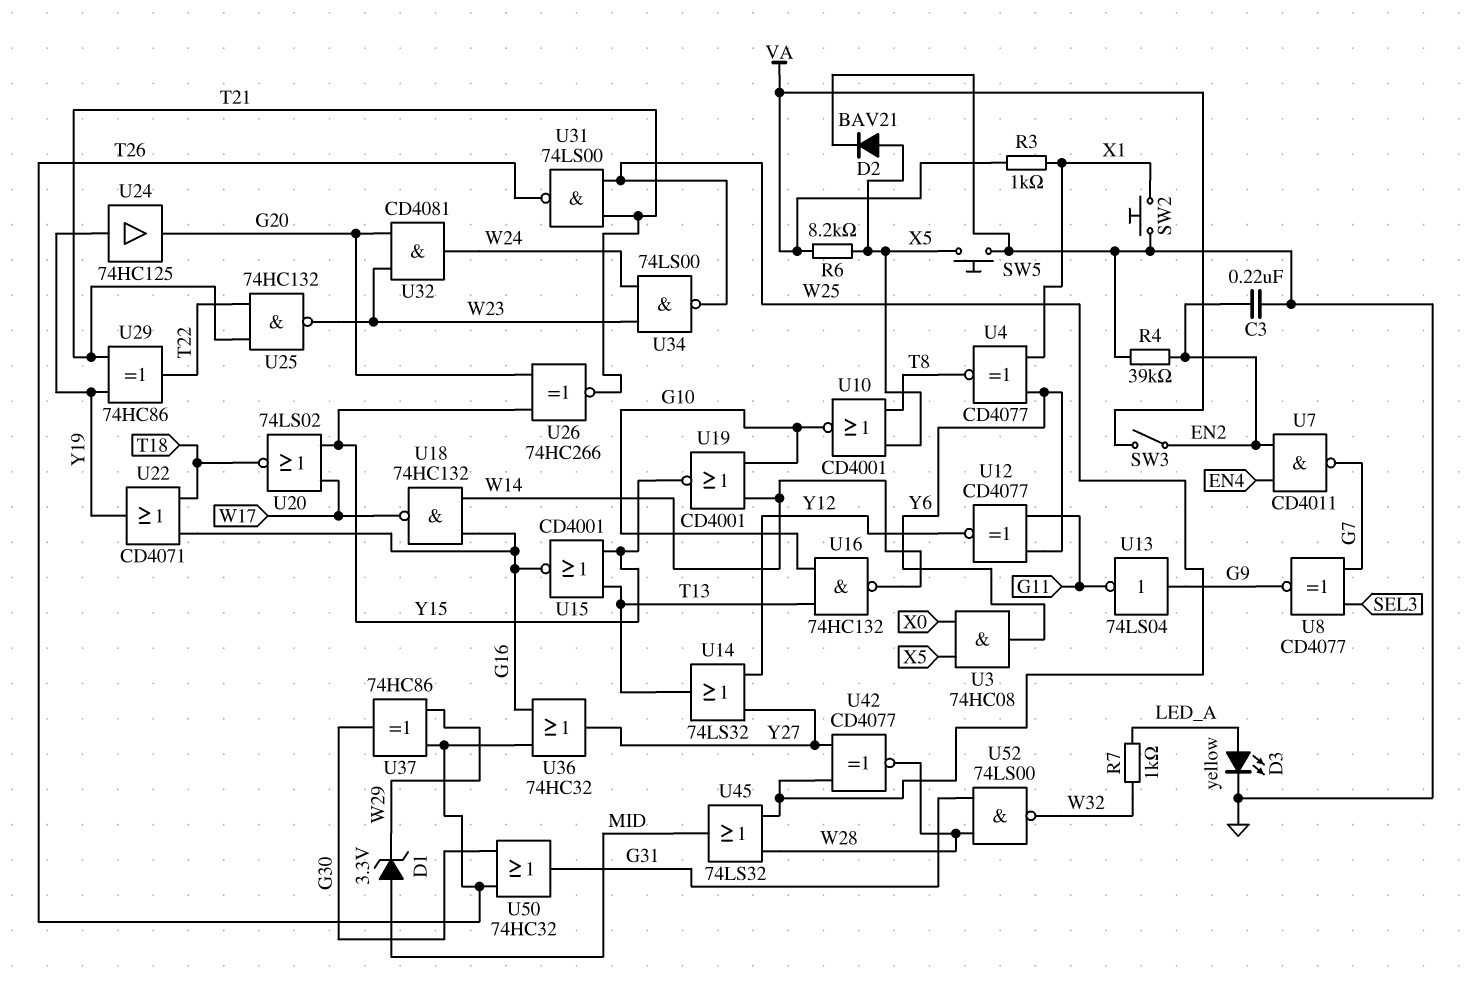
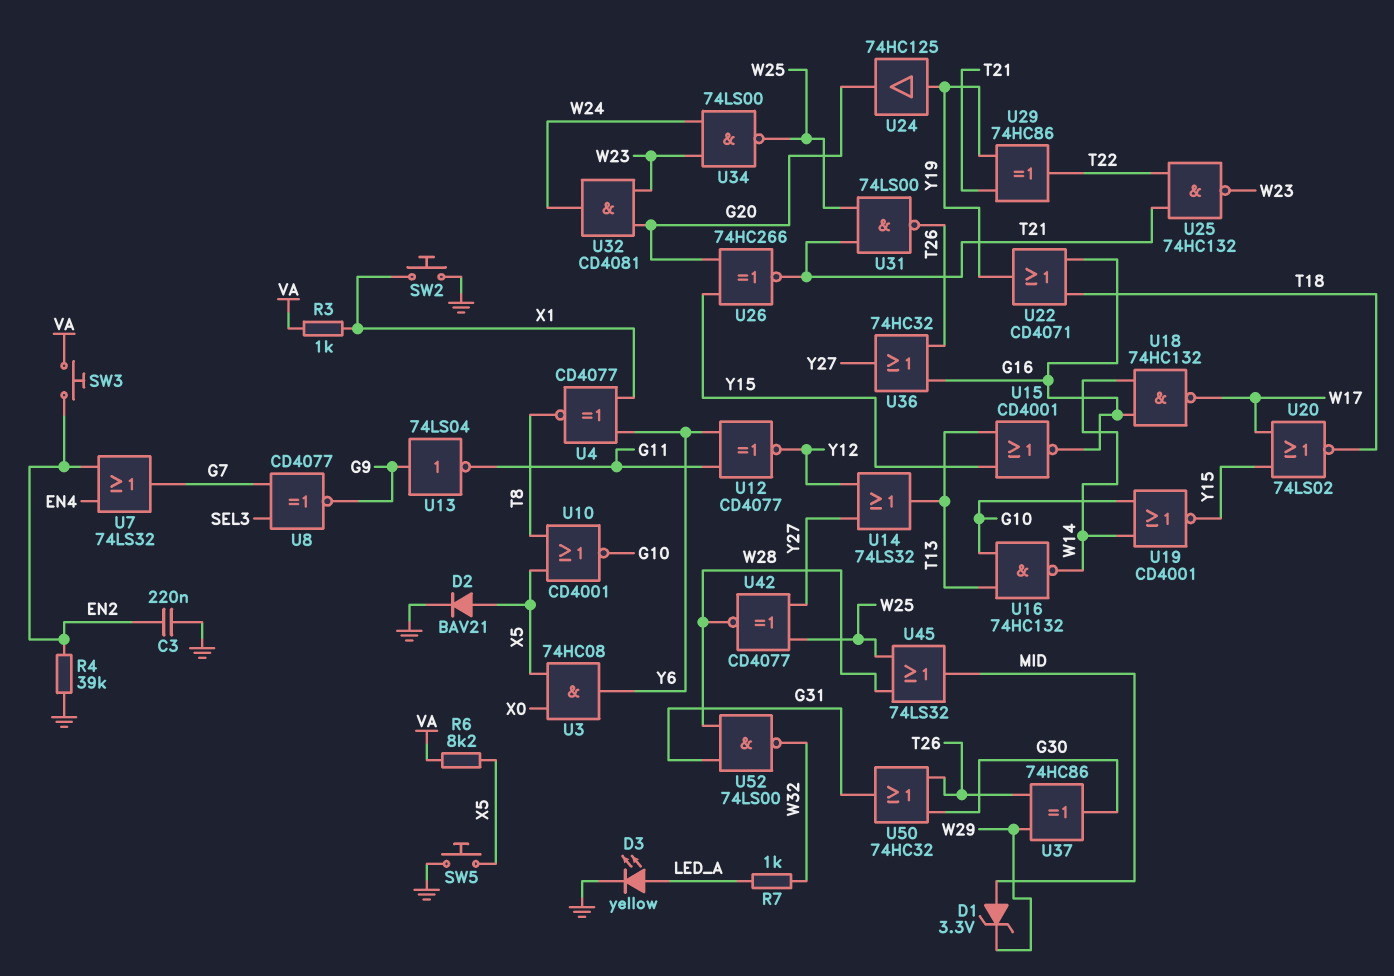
SW3: switch (EN2, VA) -> button (EN2, VA)
U7: NAND CD4011 (in EN2, in EN4, out G7) -> OR 74LS32 (in EN2, in EN4, out G7)

